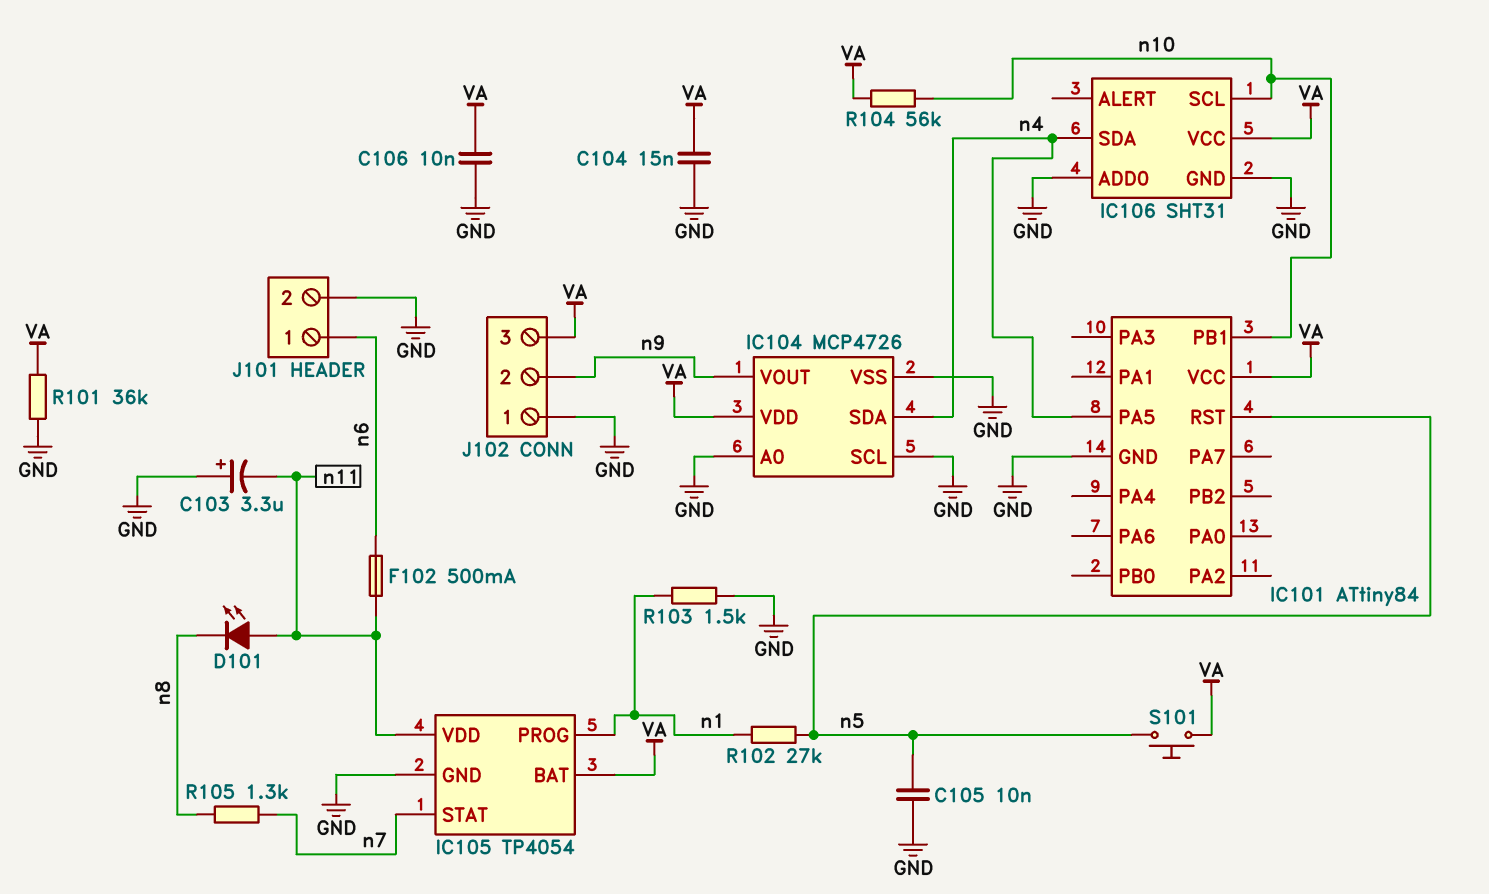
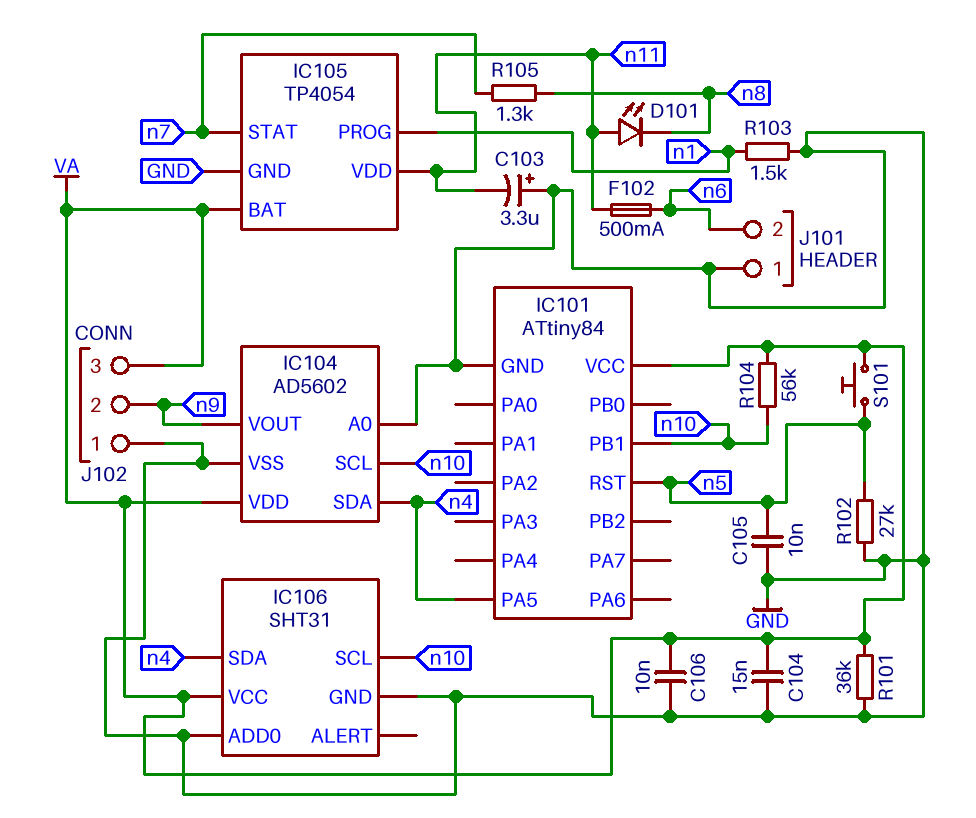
IC104: MCP4726 -> AD5602
IC104 pin SCL: GND -> n10
J101 pin 1: n6 -> GND
J101 pin 2: GND -> n6
R102: 27k (n1, n5) -> 27k (GND, n5)

